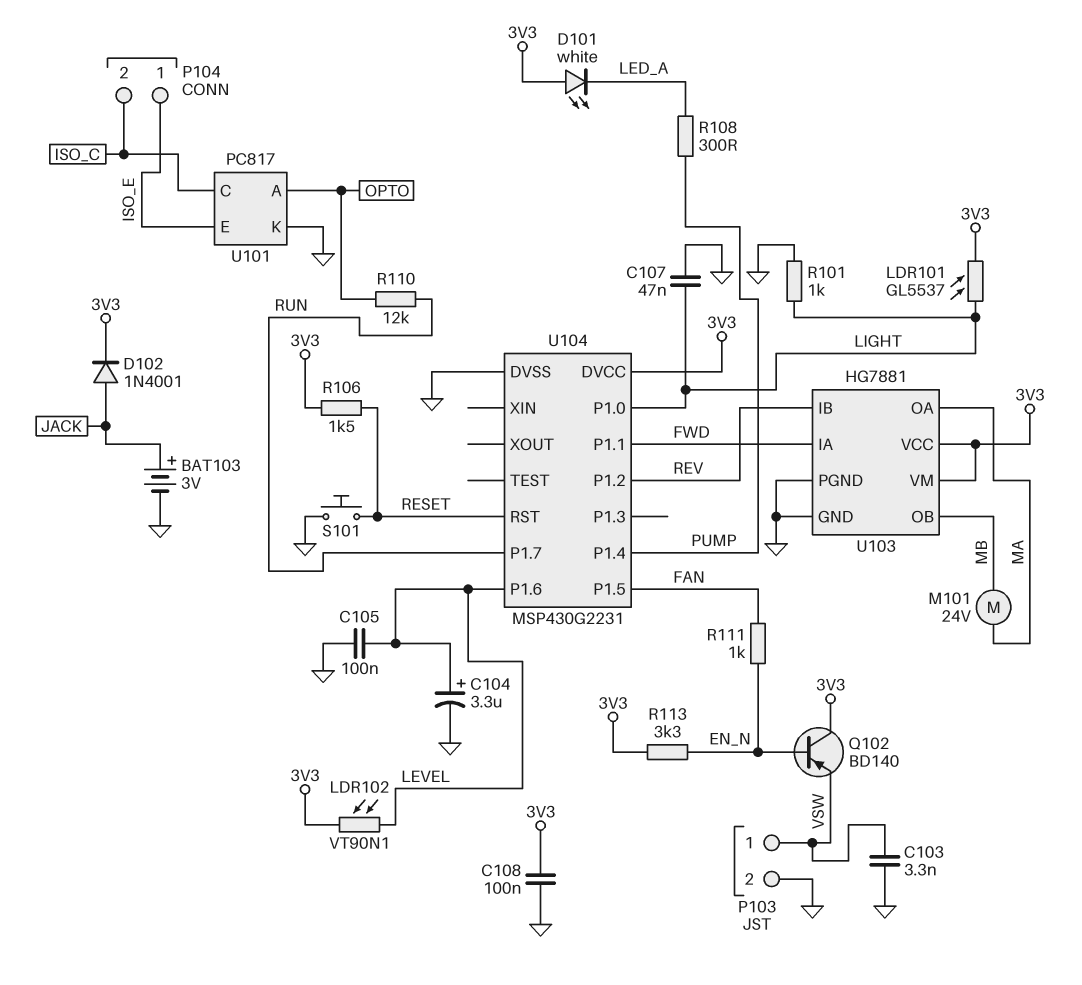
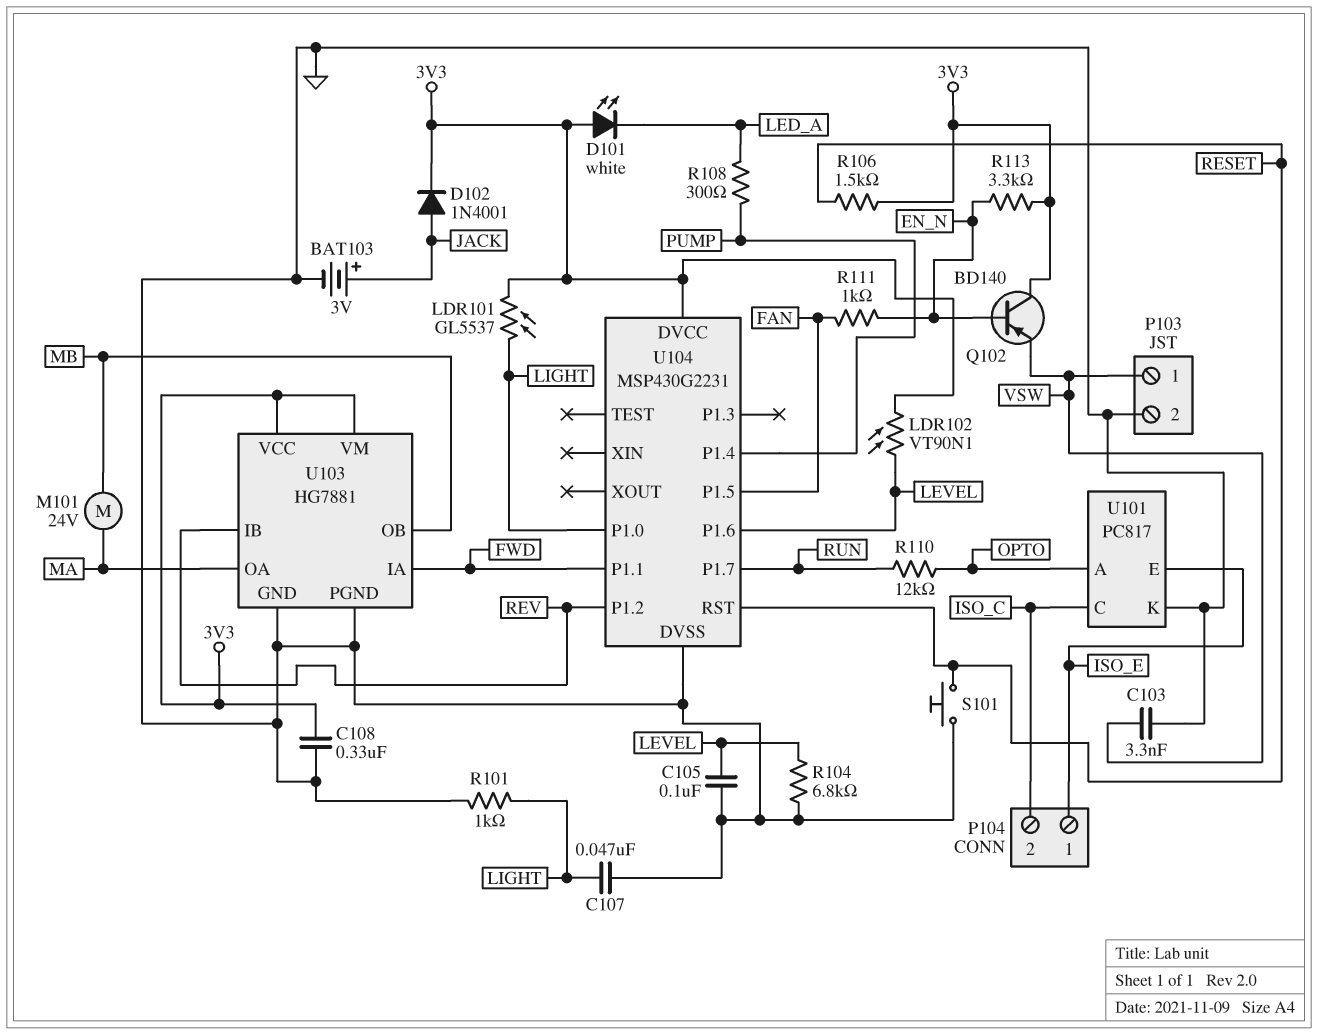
C104: 3.3uF (plus LEVEL, minus GND) -> none
C108: 100nF (3V3, GND) -> 330nF (3V3, GND)
R104: none -> 6.8k (GND, LEVEL)

